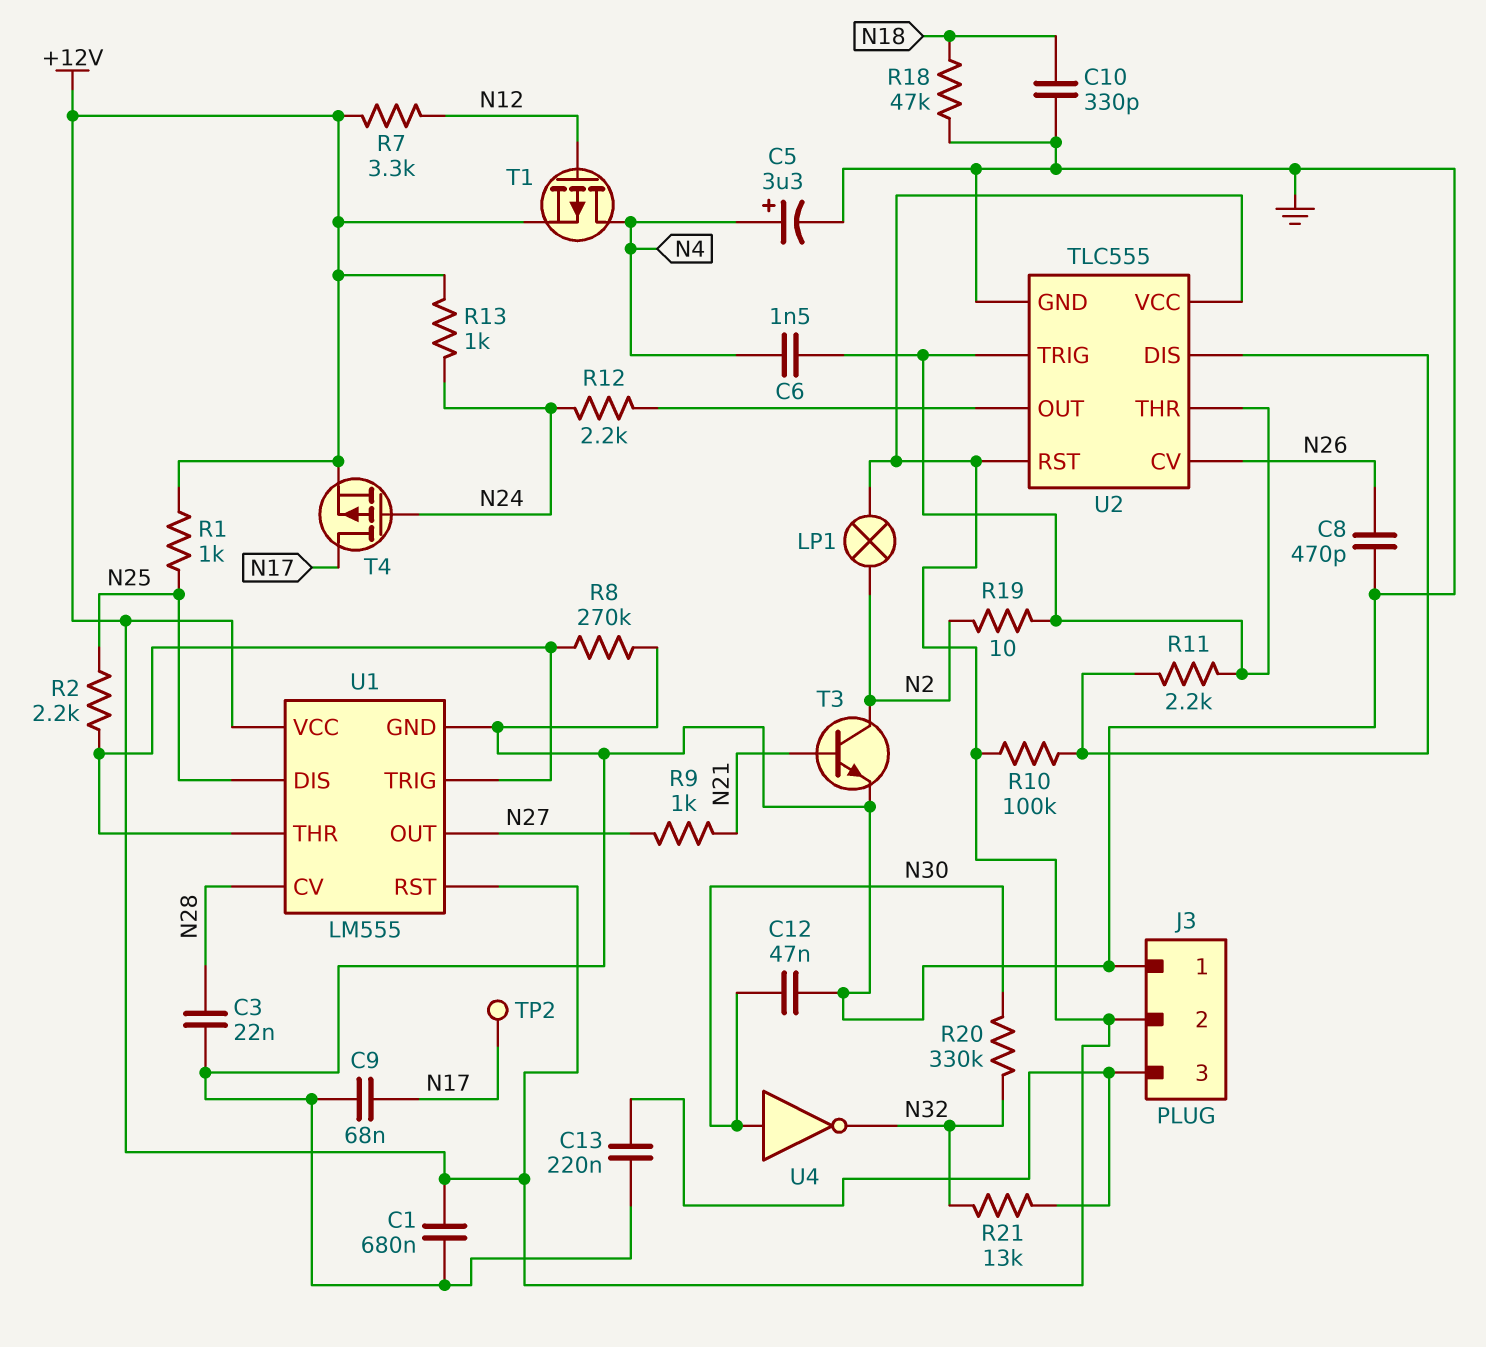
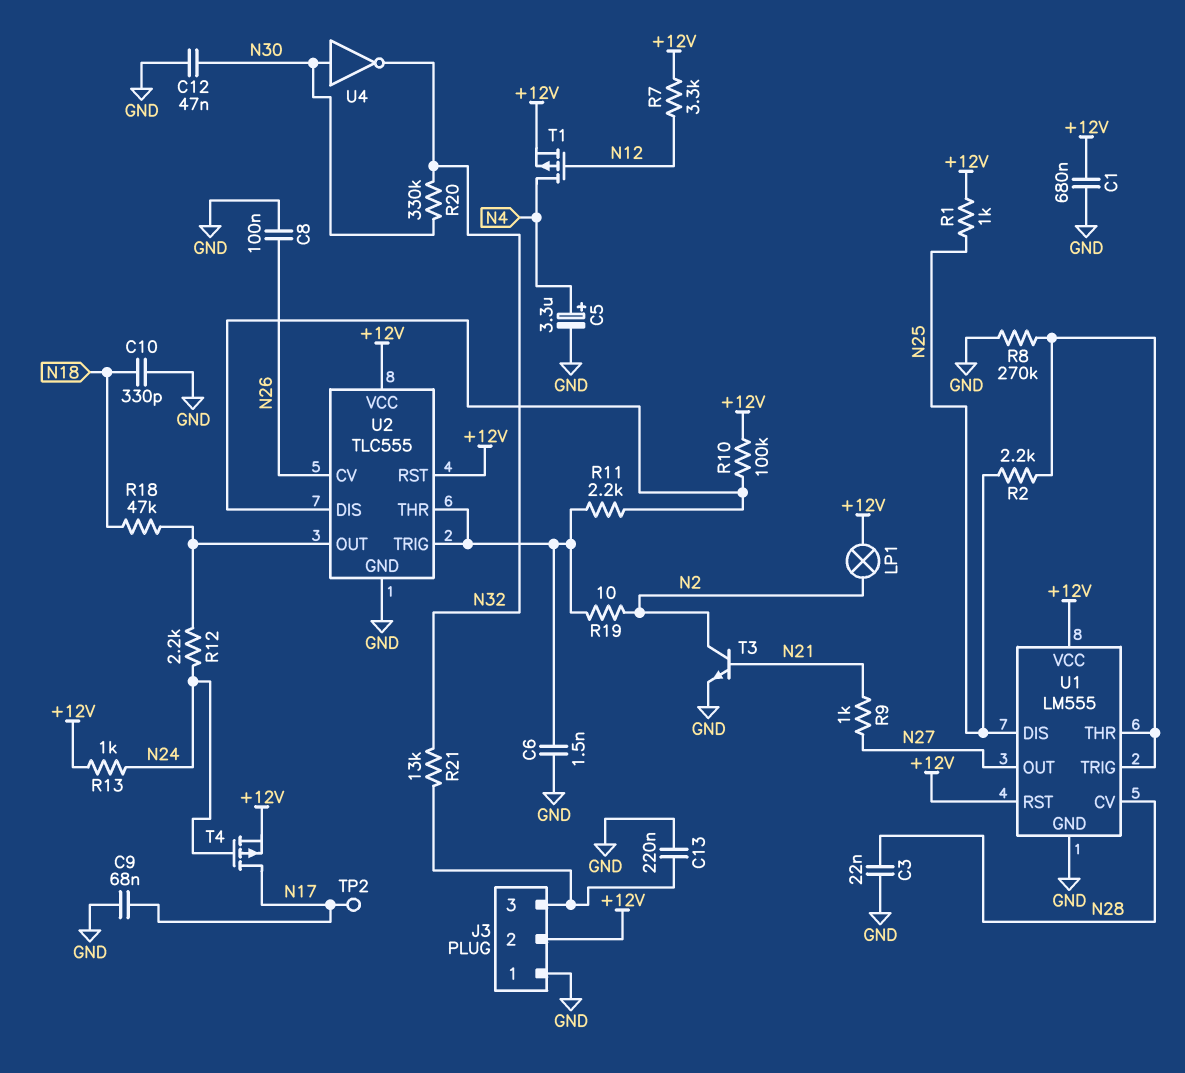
C6: 1.5nF (N4, U2/THR) -> 1.5nF (GND, U2/THR)
C8: 470pF (GND, N26) -> 100nF (GND, N26)
R18: 47k (GND, N18) -> 47k (N18, U2/OUT)

